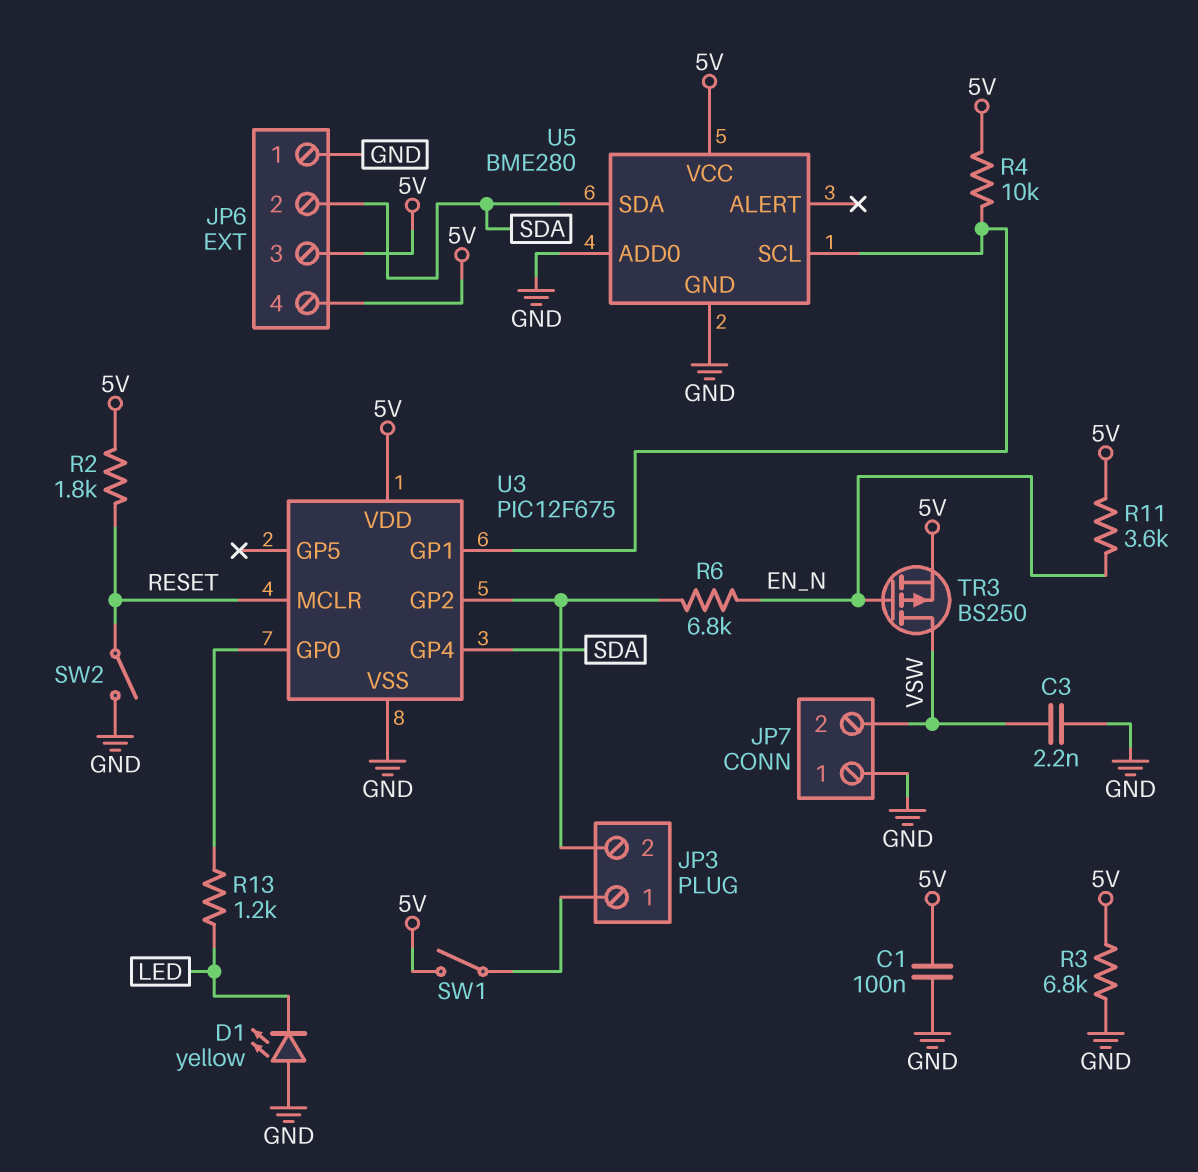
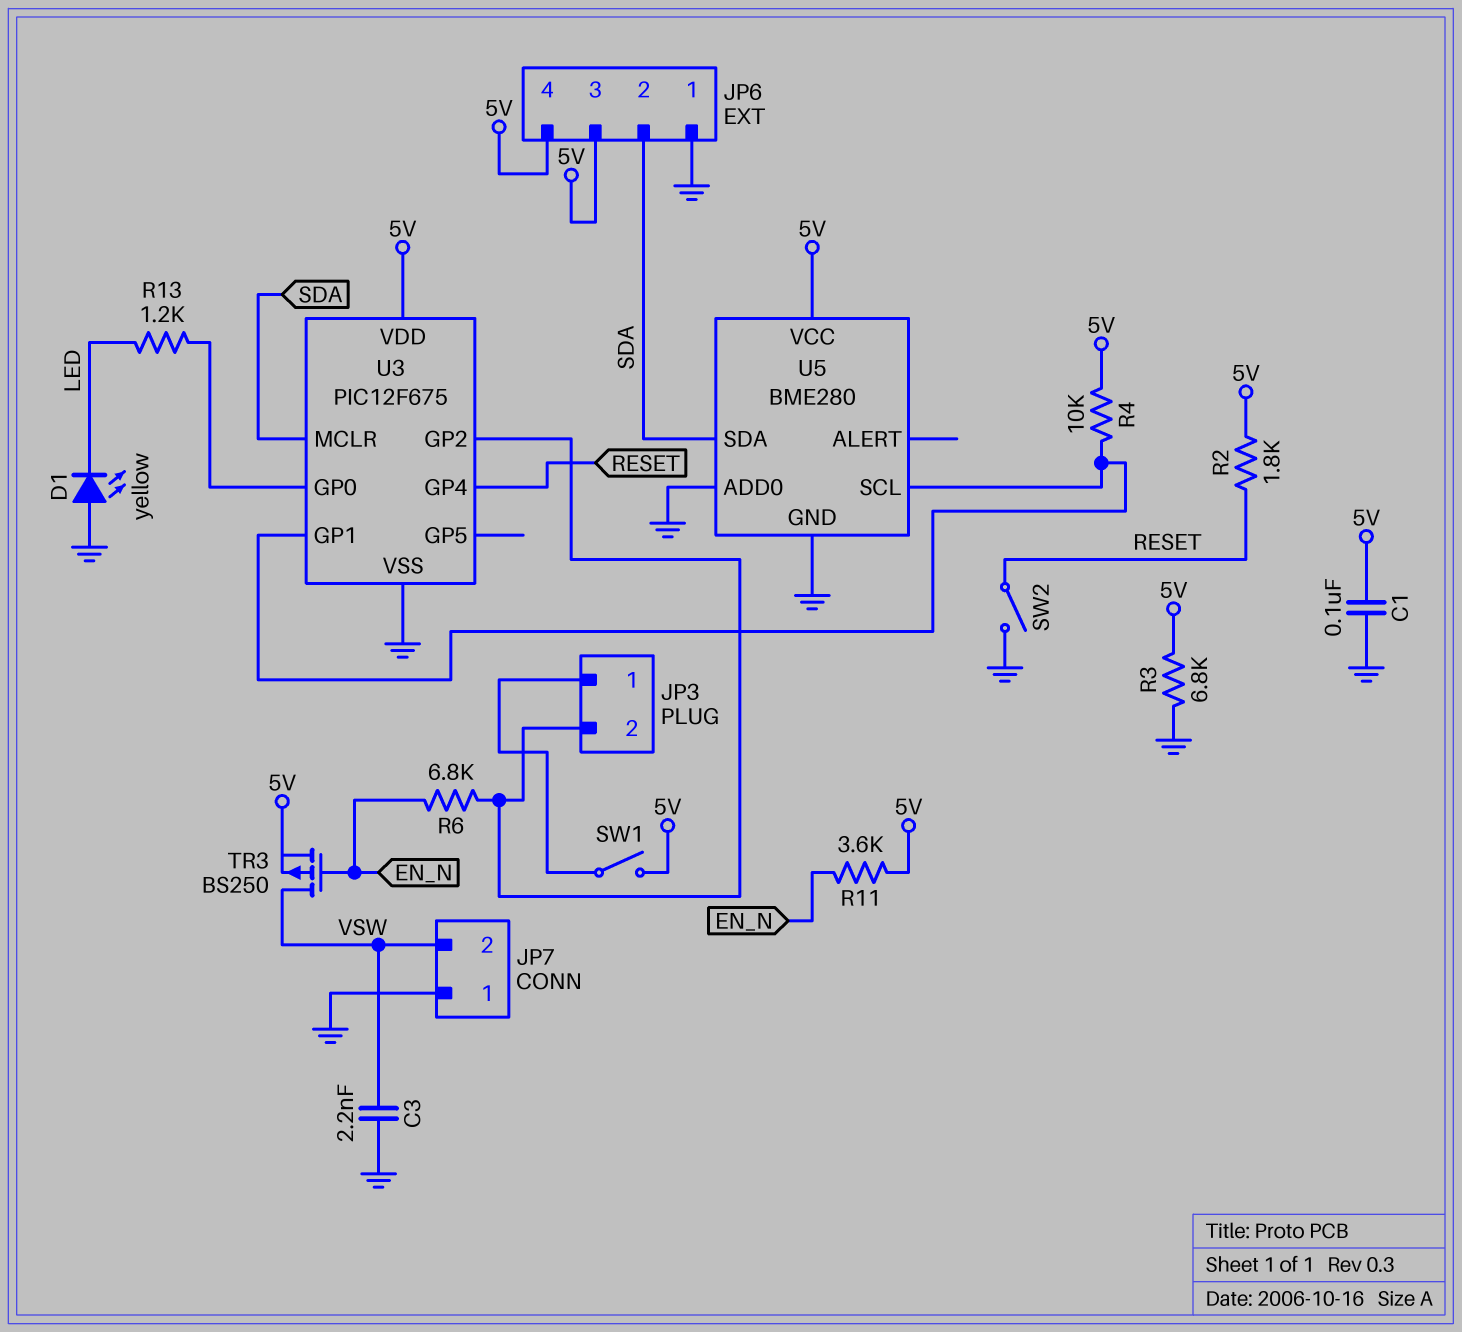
U3 pin GP4: SDA -> RESET
U3 pin MCLR: RESET -> SDA

